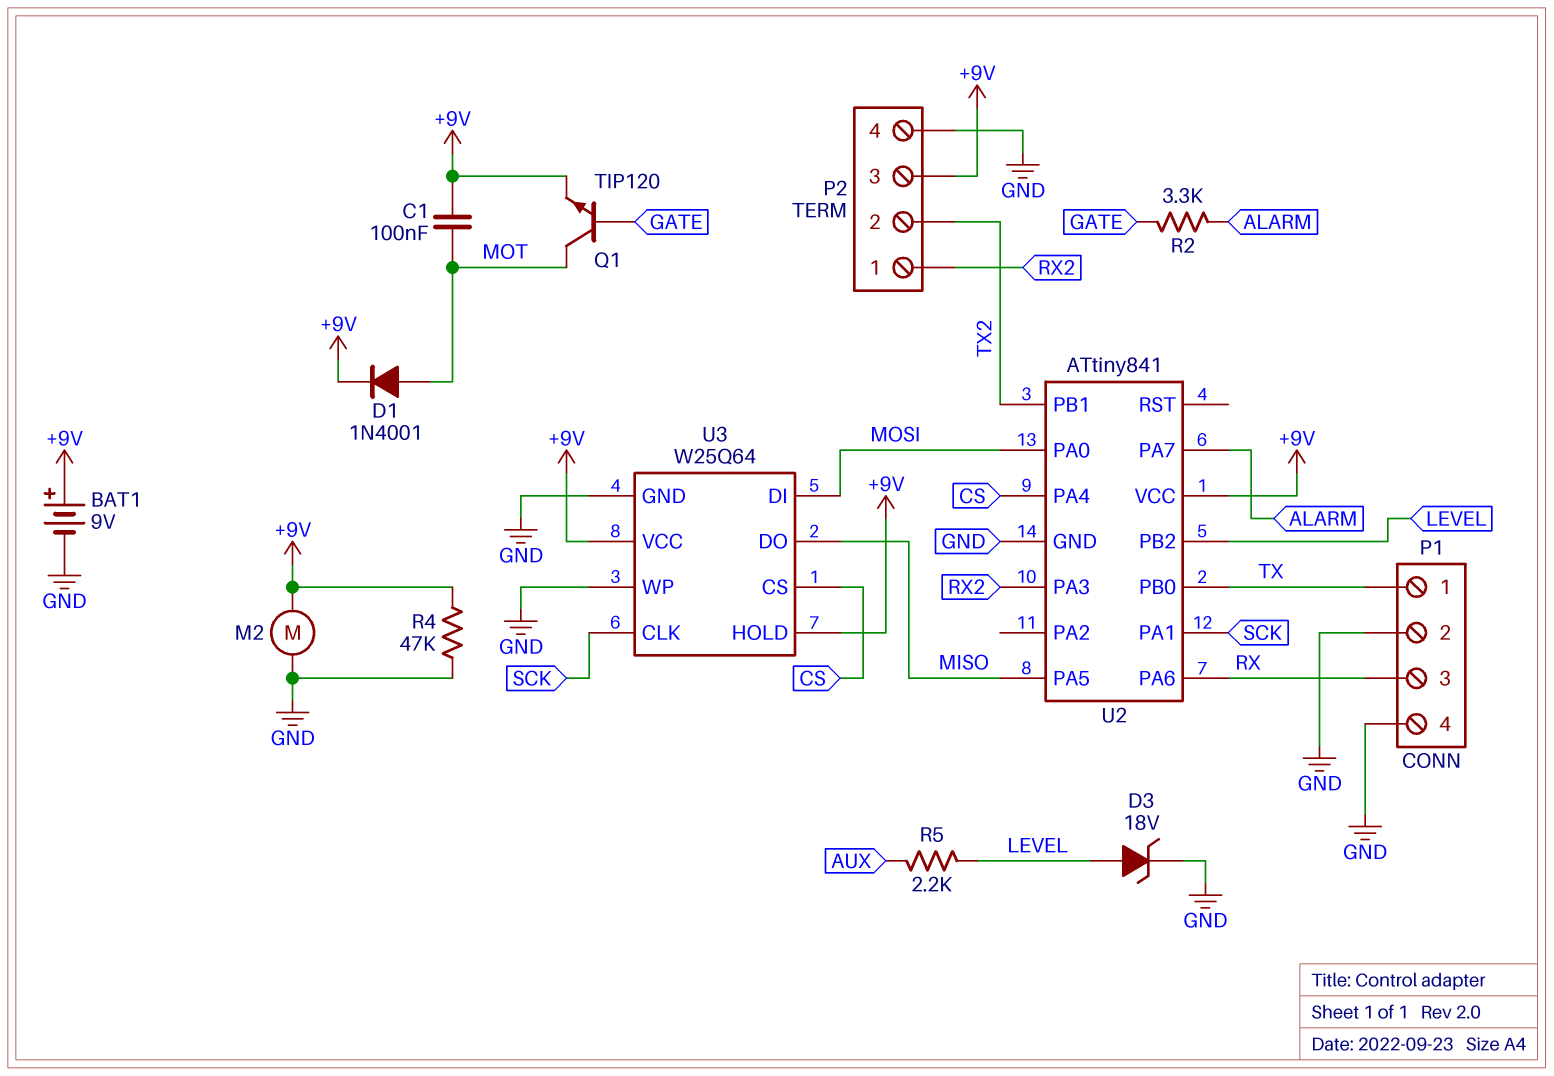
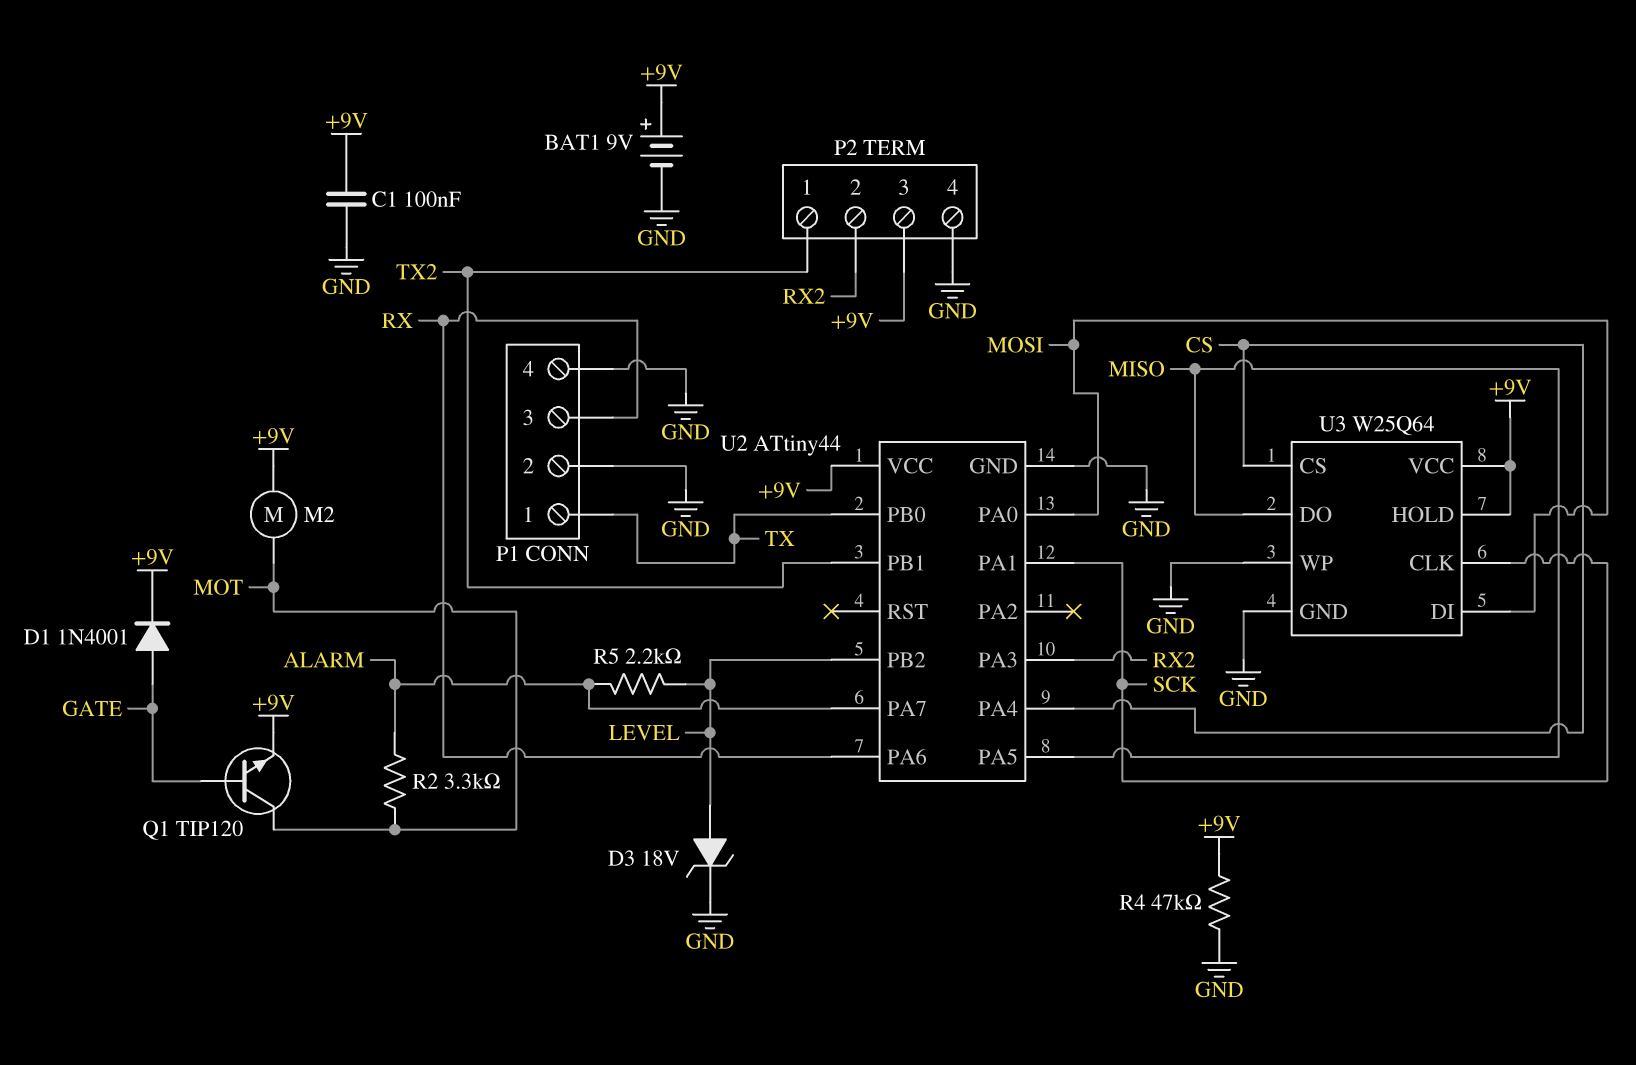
C1: 100nF (+9V, MOT) -> 100nF (+9V, GND)
D1: diode 1N4001 (A MOT, K +9V) -> diode 1N4001 (A GATE, K +9V)
M2: motor (+9V, GND) -> motor (+9V, MOT)
P2 pin 1: RX2 -> TX2
P2 pin 2: TX2 -> RX2
R2: 3.3k (ALARM, GATE) -> 3.3k (ALARM, MOT)
R5: 2.2k (AUX, LEVEL) -> 2.2k (ALARM, LEVEL)
U2: ATtiny841 -> ATtiny44

